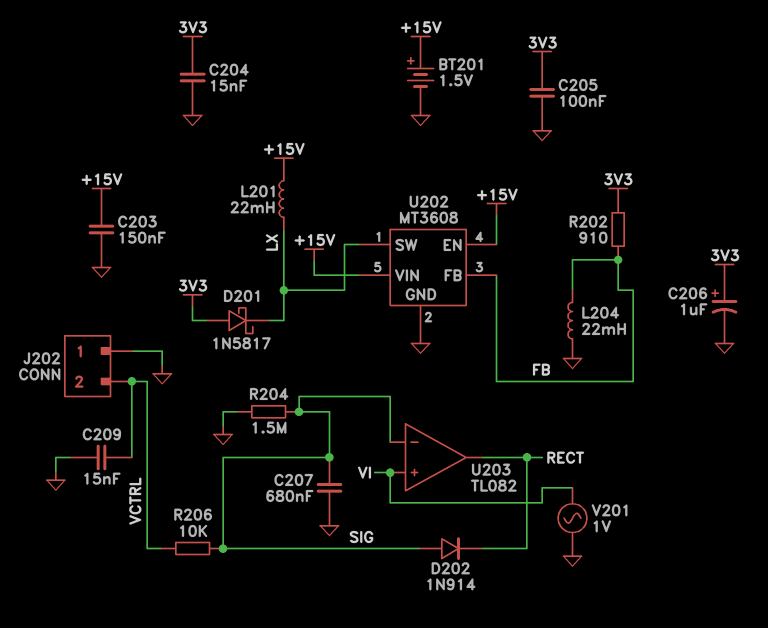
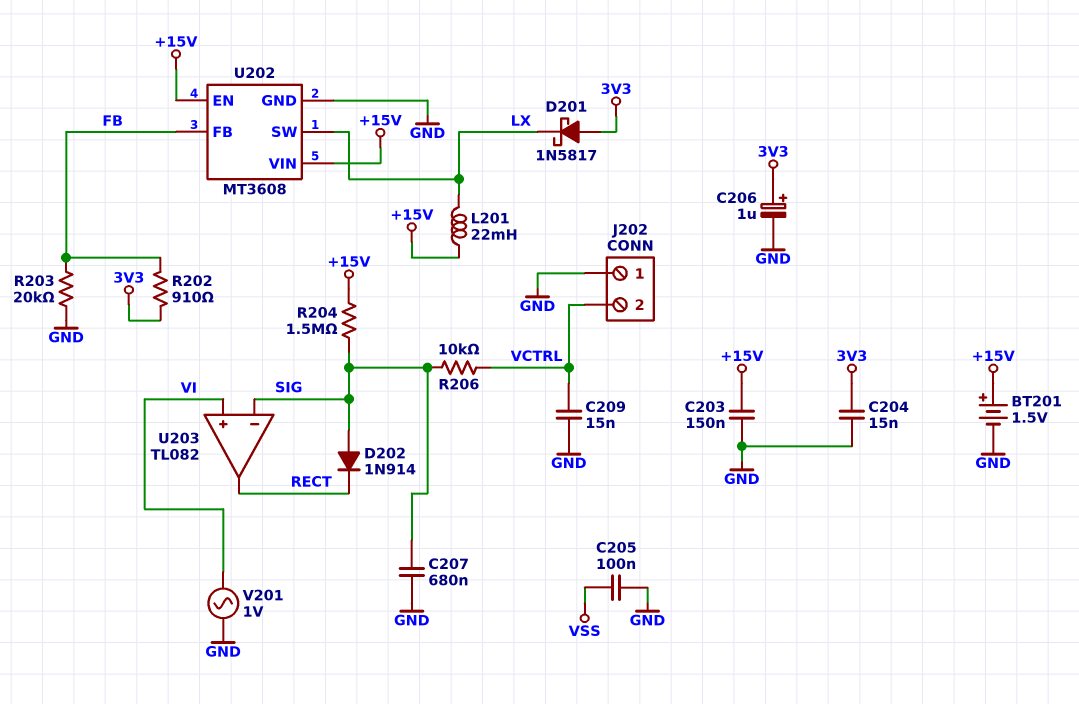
C205: 100nF (3V3, GND) -> 100nF (GND, VSS)
L204: 22mH (FB, GND) -> none
R203: none -> 20k (FB, GND)
R204: 1.5M (GND, SIG) -> 1.5M (+15V, SIG)

